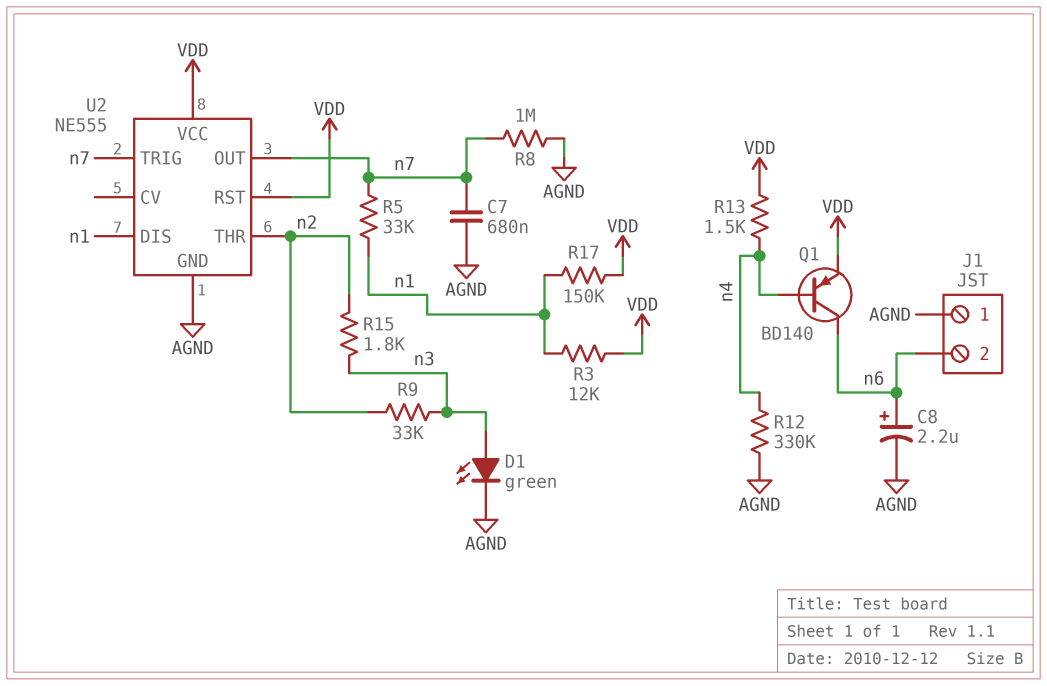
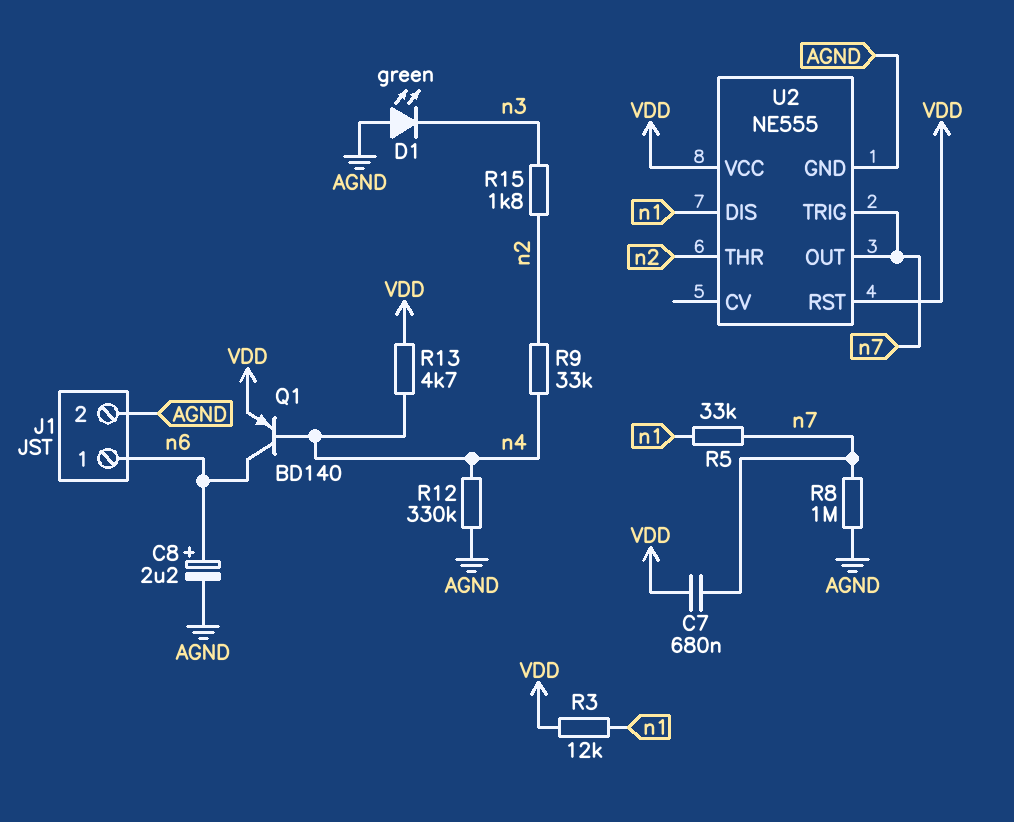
C7: 680nF (AGND, n7) -> 680nF (VDD, n7)
D1: LED green (A n3, K AGND) -> LED green (A AGND, K n3)
J1 pin 1: AGND -> n6
J1 pin 2: n6 -> AGND
R9: 33k (n2, n3) -> 33k (n2, n4)
R13: 1.5k (VDD, n4) -> 4.7k (VDD, n4)
R17: 150k (VDD, n1) -> none

